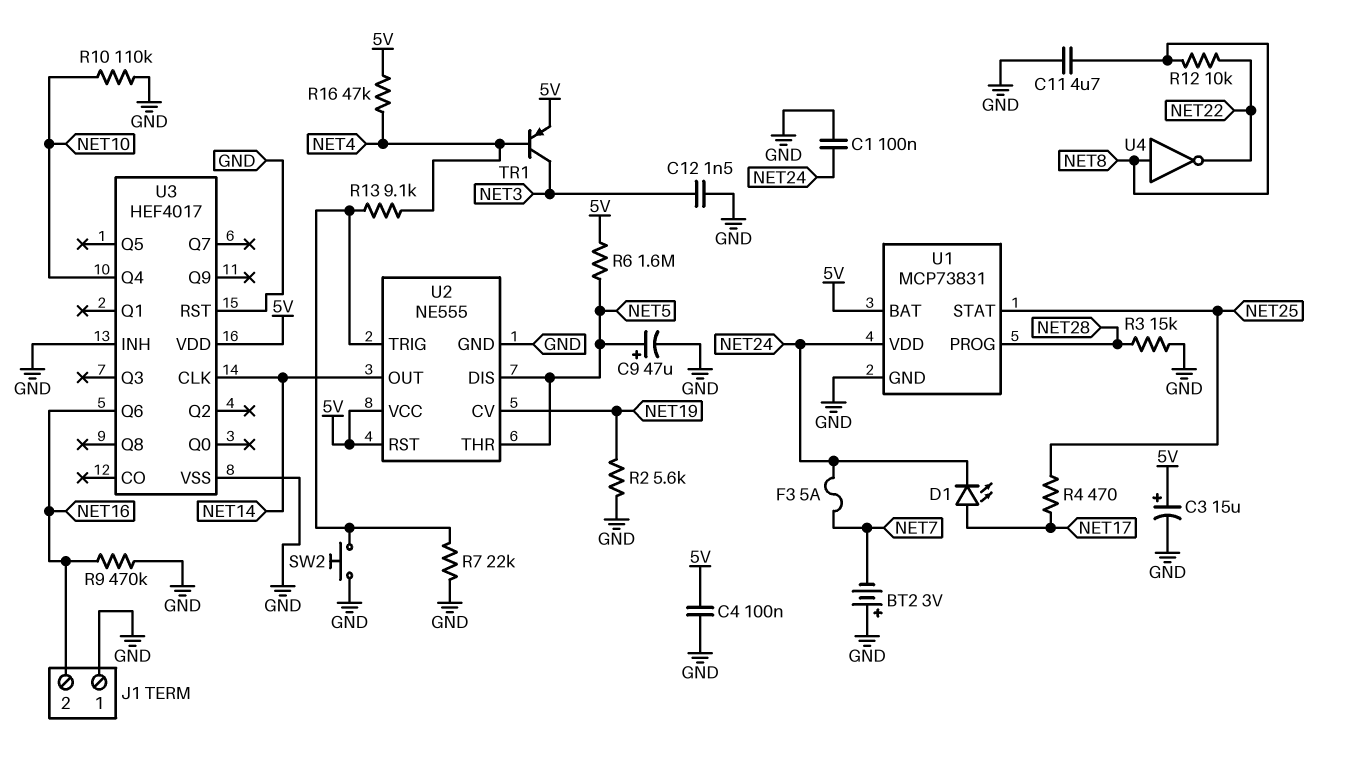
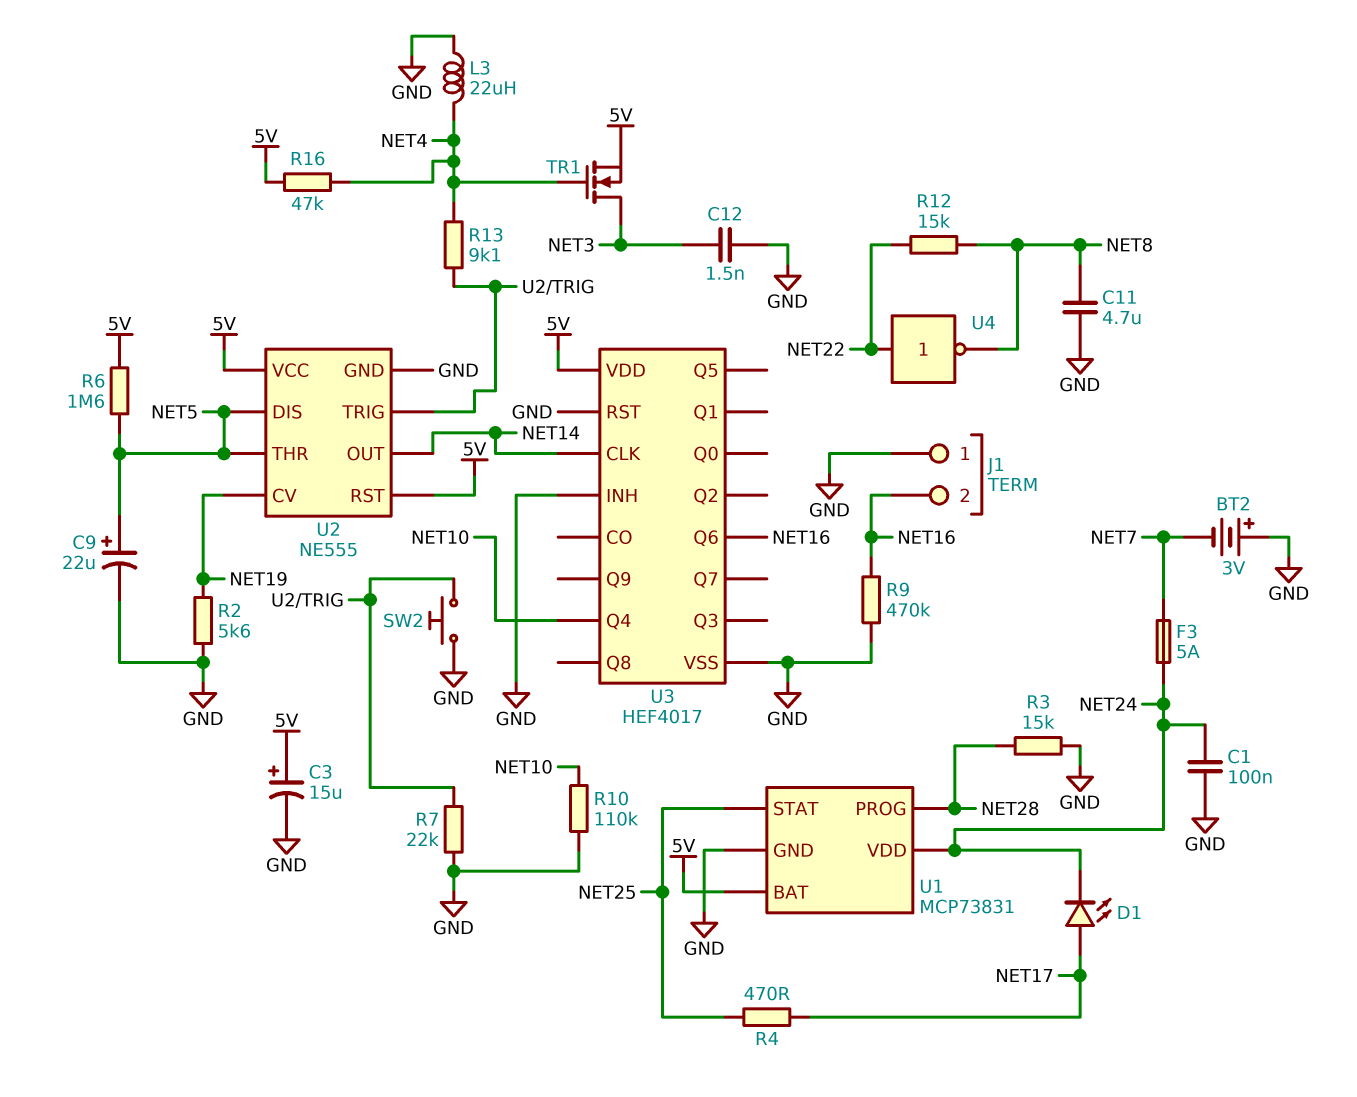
C4: 100nF (5V, GND) -> none
C9: 47uF (plus NET5, minus GND) -> 22uF (plus NET5, minus GND)
L3: none -> 22uH (GND, NET4)
R12: 10k (NET8, NET22) -> 15k (NET8, NET22)
TR1: PNP (B NET4, C NET3, E 5V) -> NMOS (G NET4, D NET3, S 5V)
U4: NOT (in NET8, out NET22) -> NOT (in NET22, out NET8)

